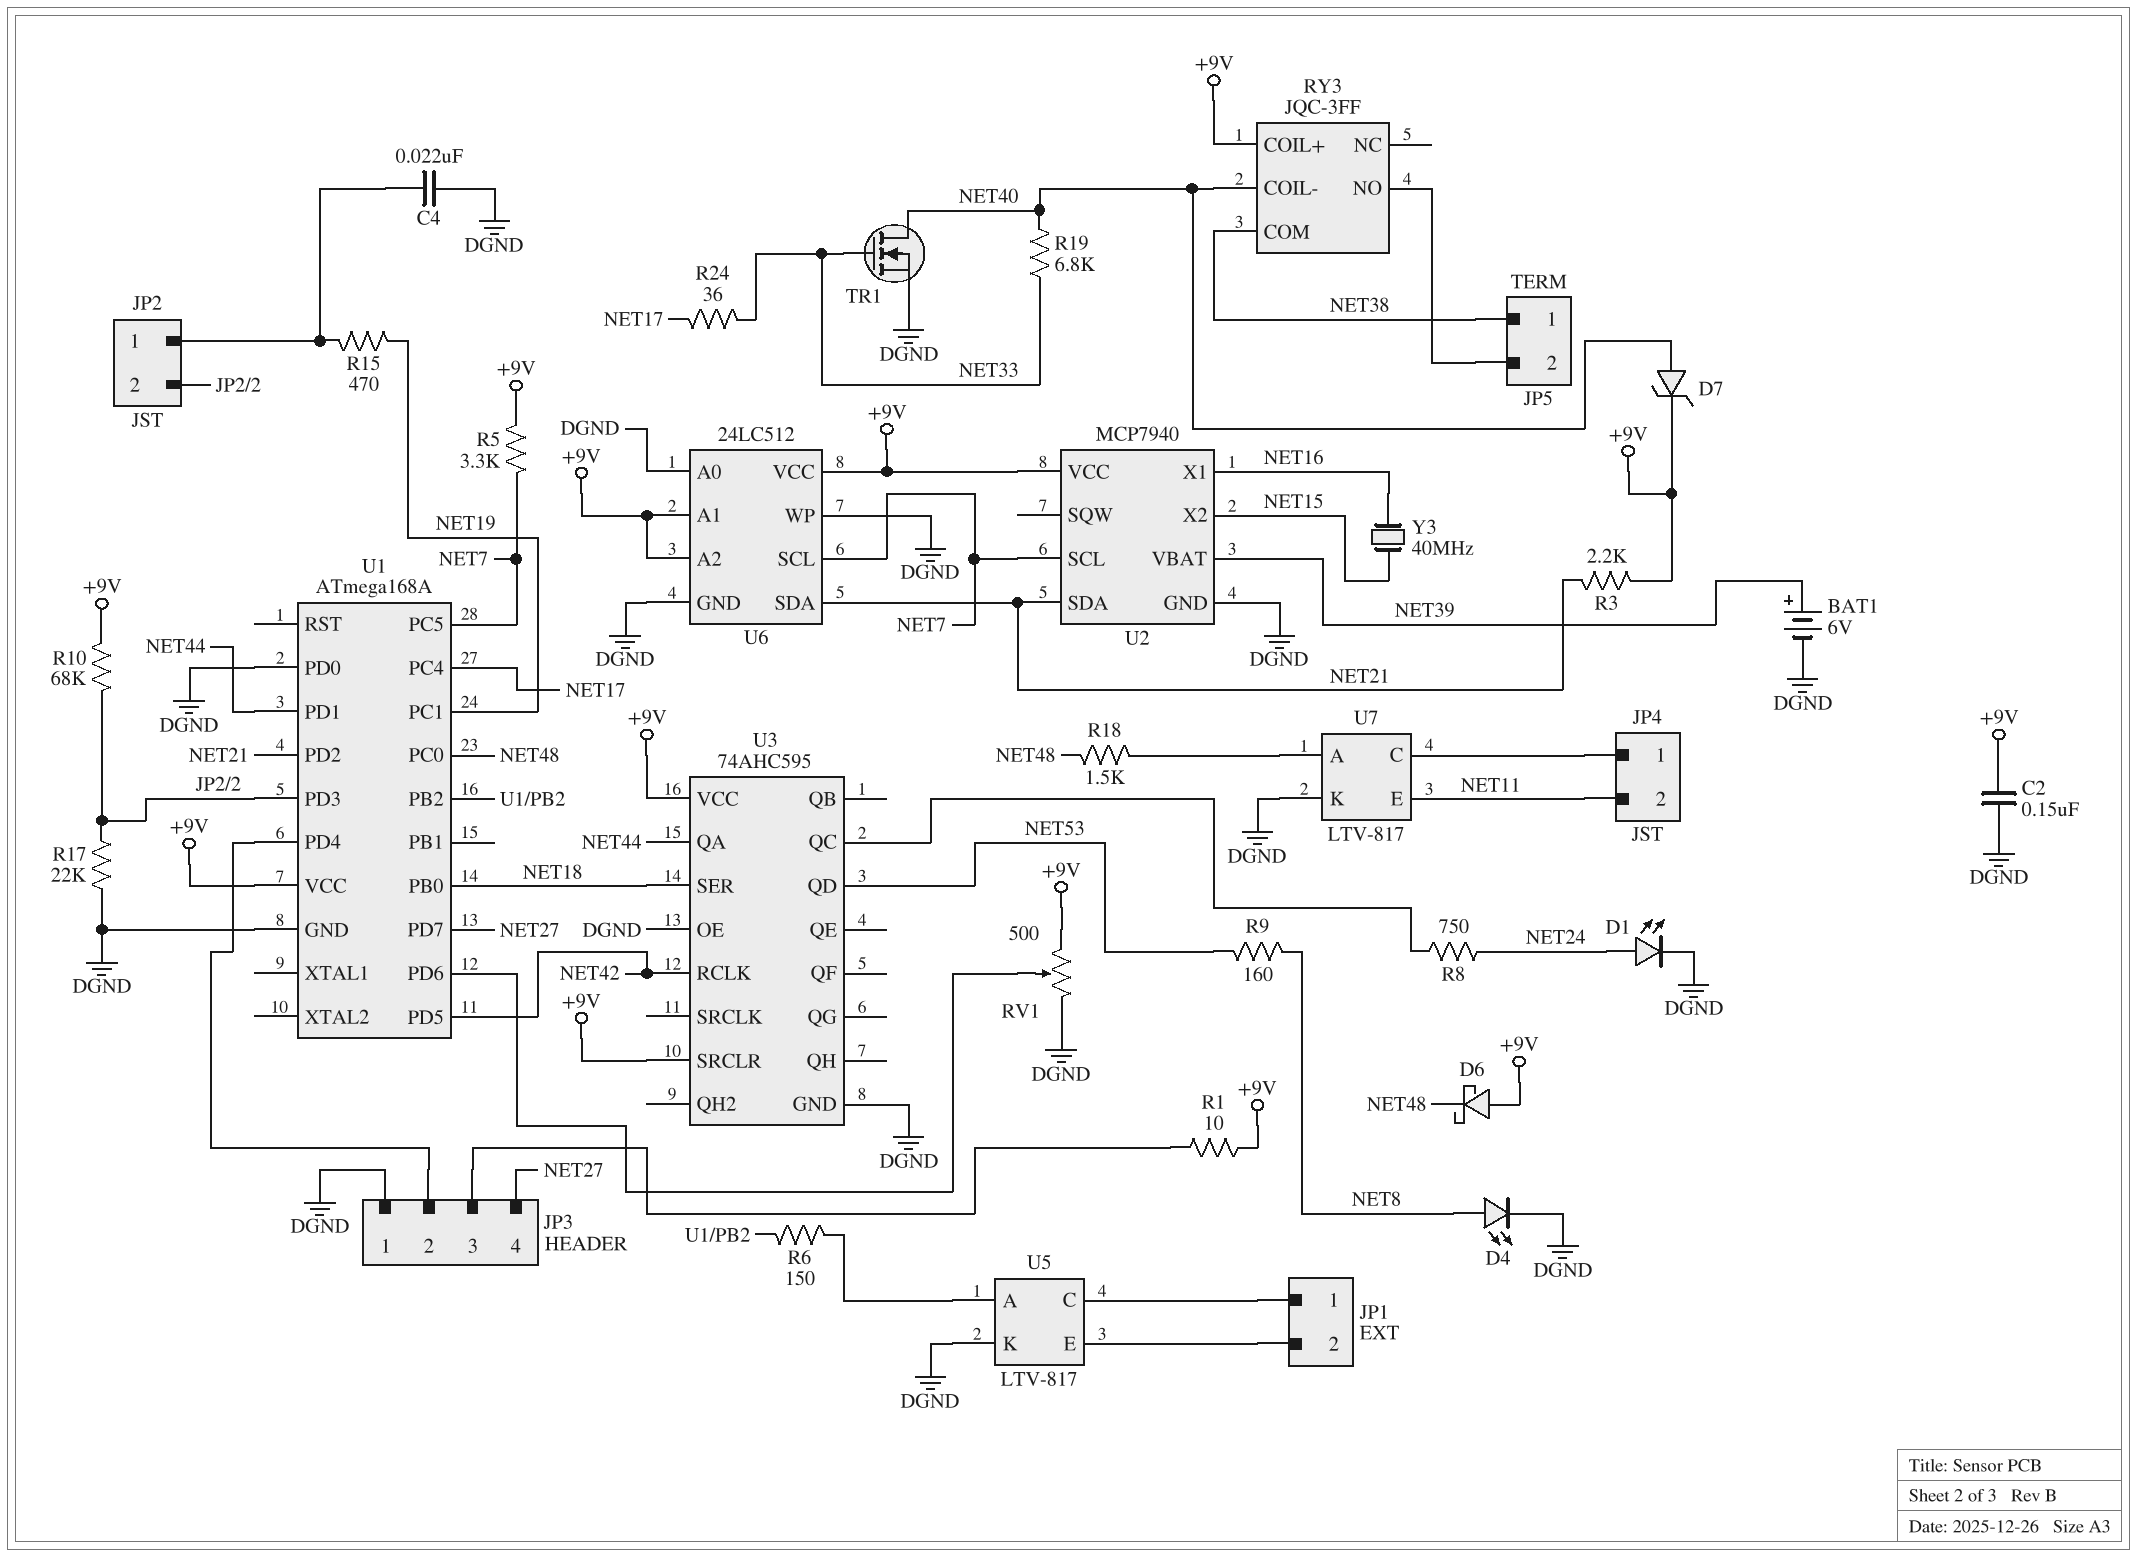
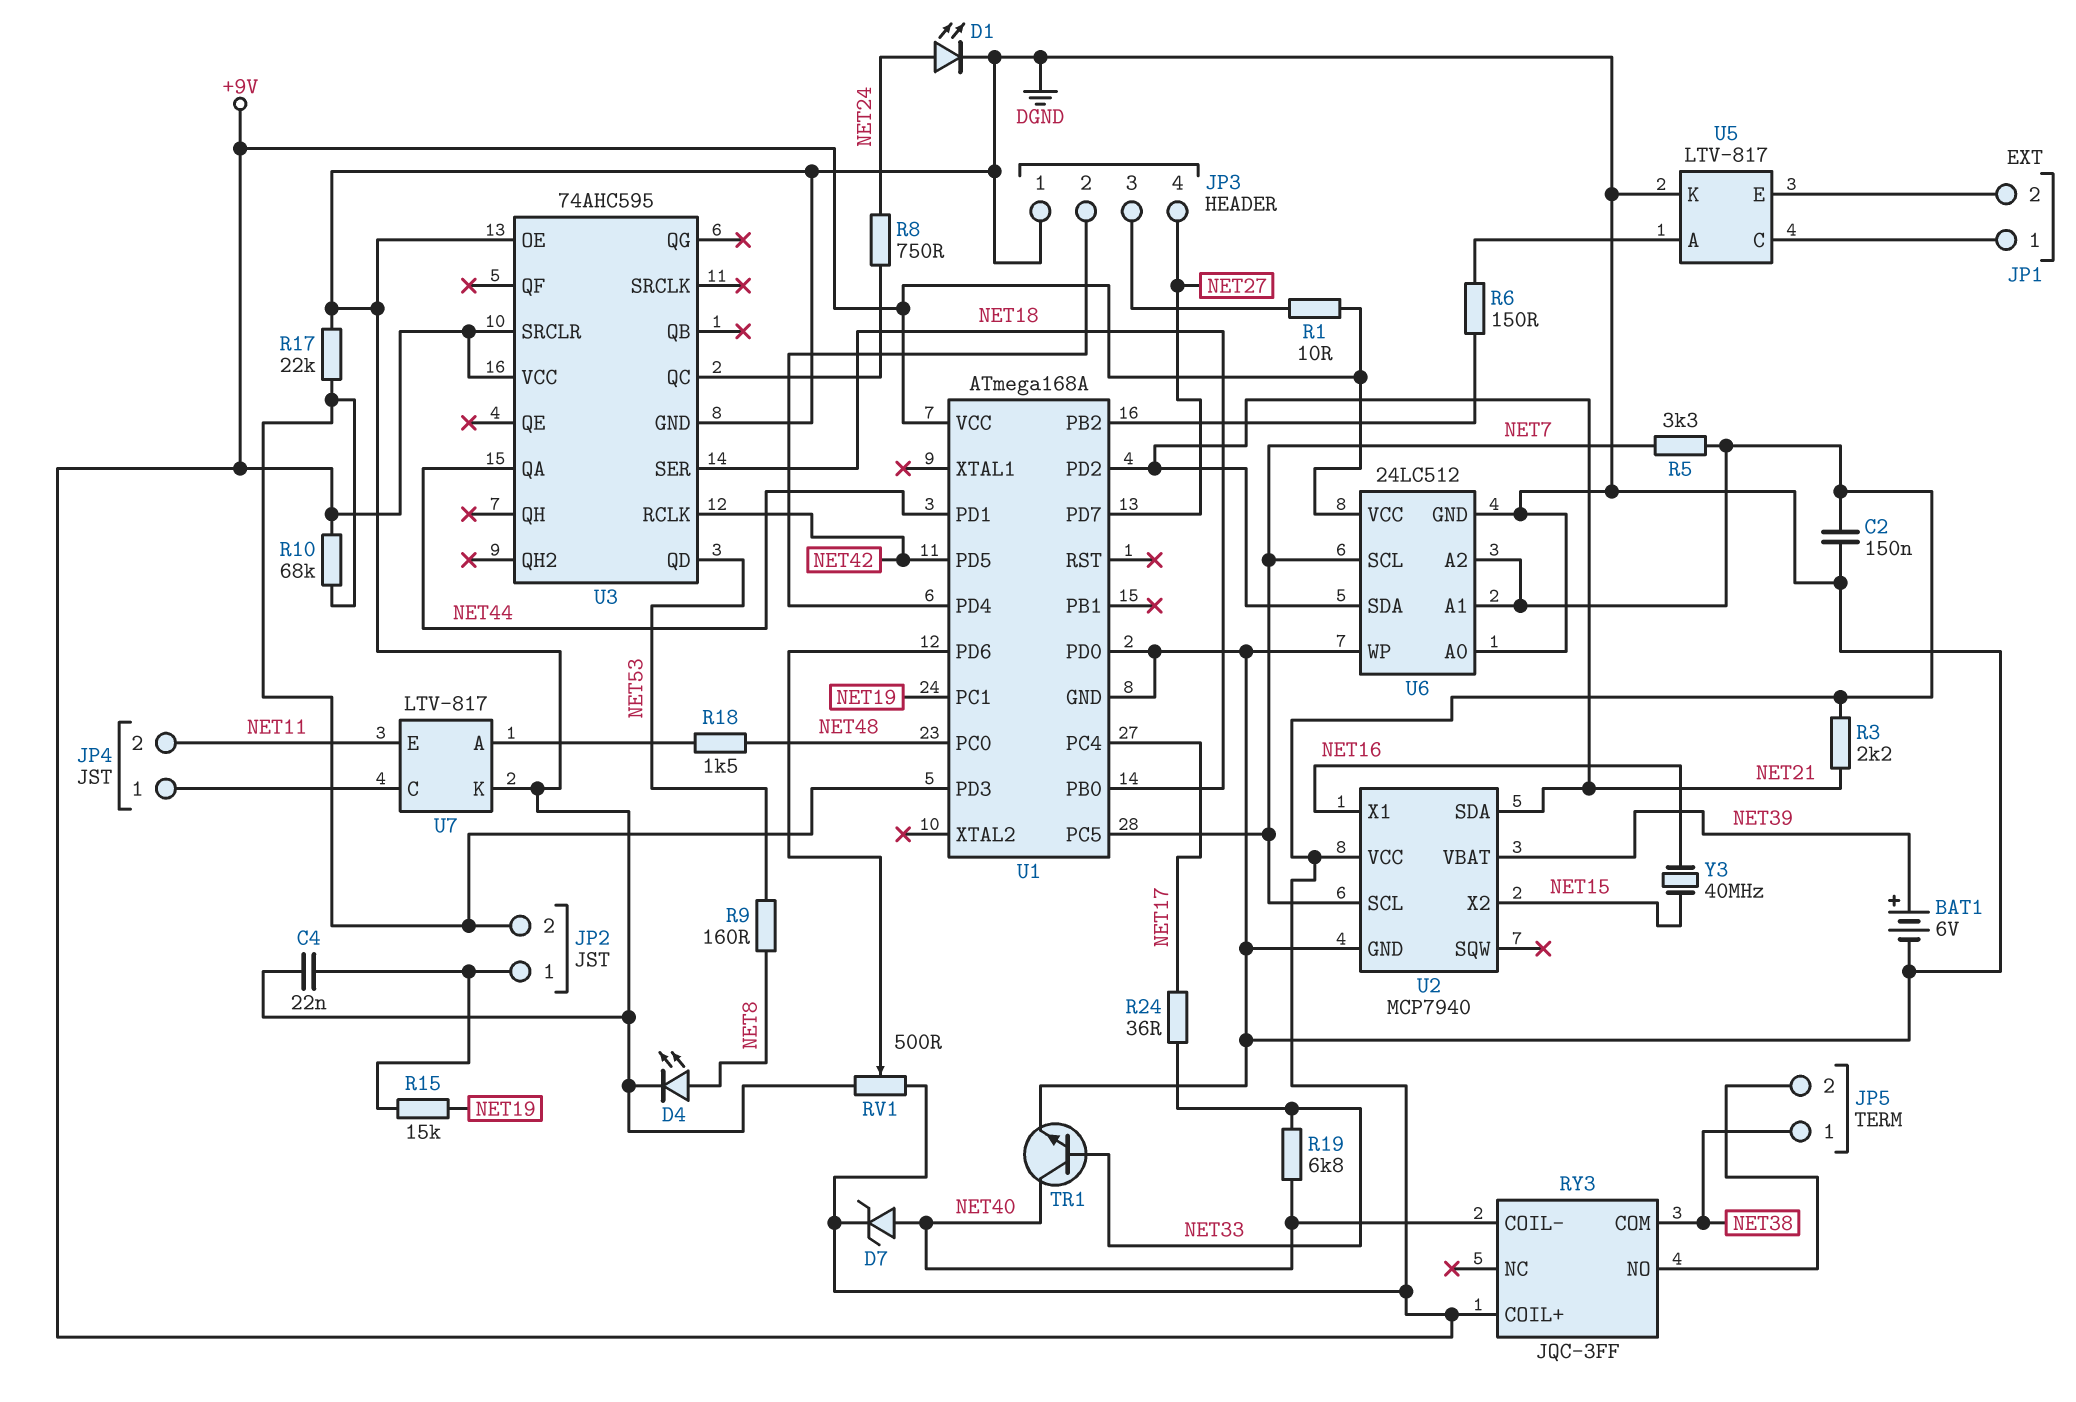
D6: schottky (A +9V, K NET48) -> none
R15: 470 (JP2/1, NET19) -> 15k (JP2/1, NET19)
TR1: NMOS (G NET33, D NET40, S DGND) -> NPN (B NET33, C NET40, E DGND)

